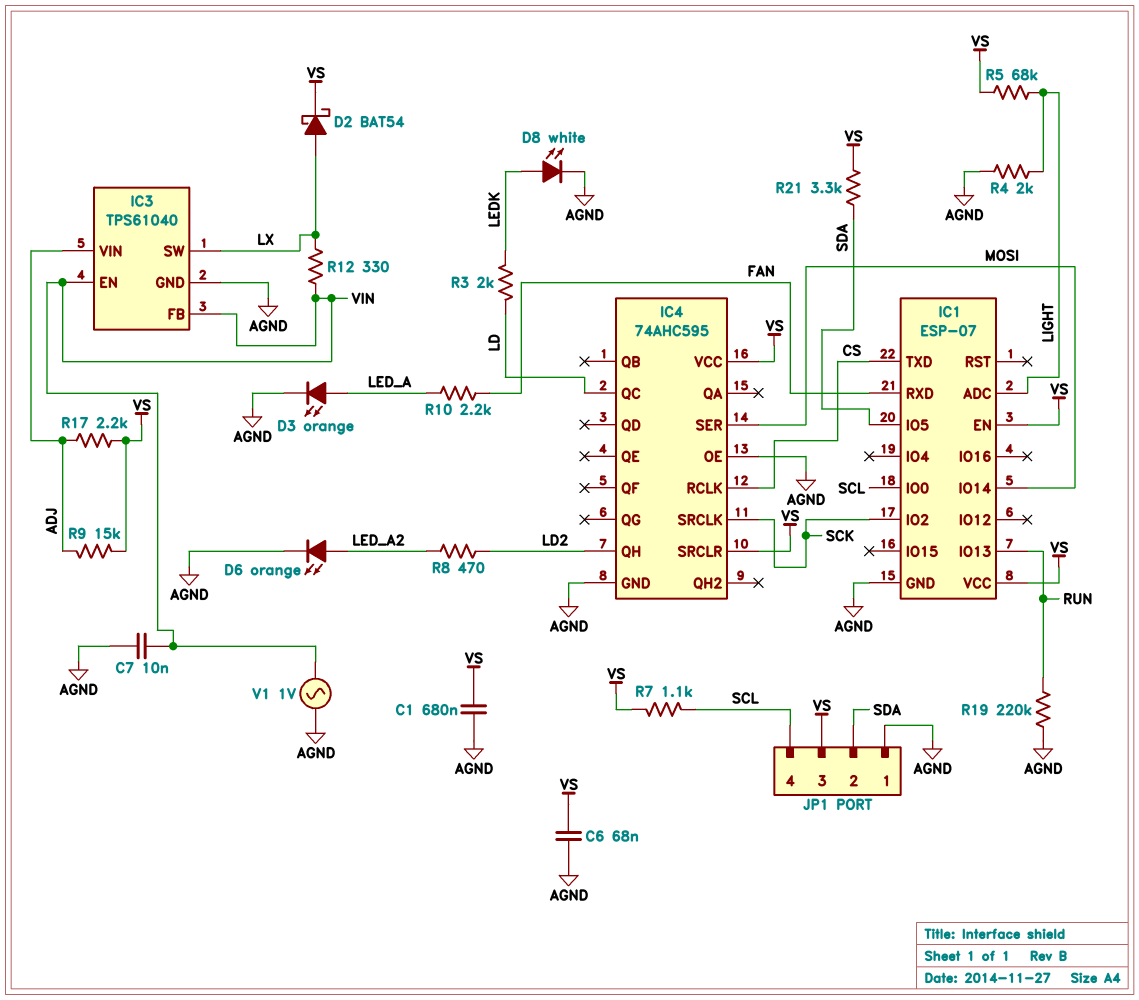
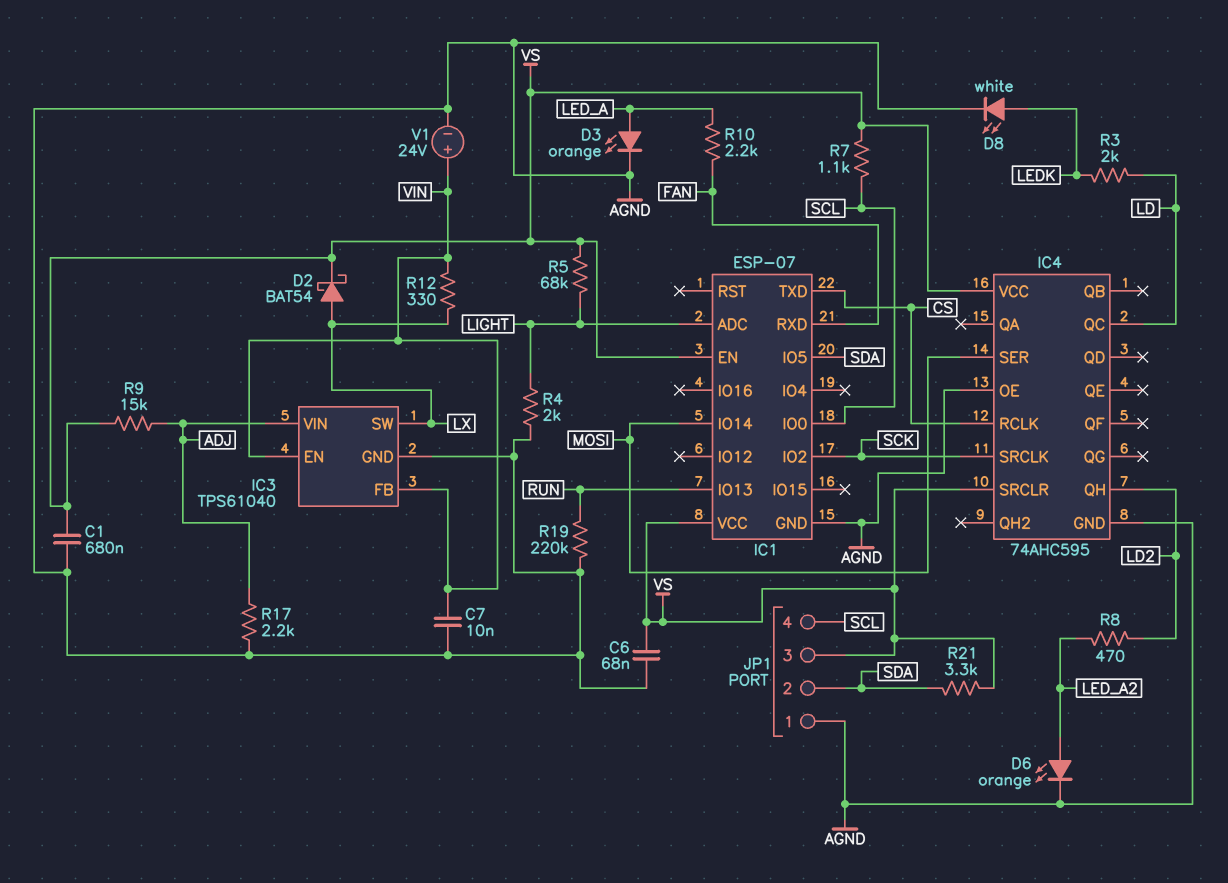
R17: 2.2k (ADJ, VS) -> 2.2k (ADJ, AGND)
V1: AC 1V (AGND, VIN) -> 24V (plus VIN, minus AGND)

